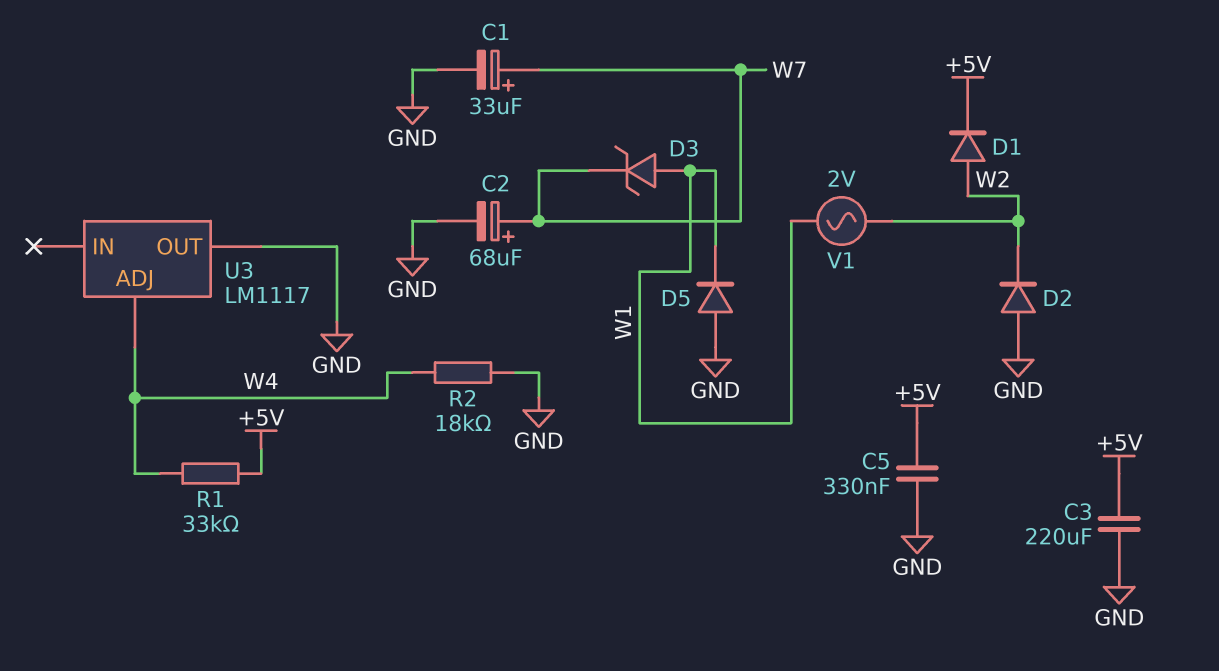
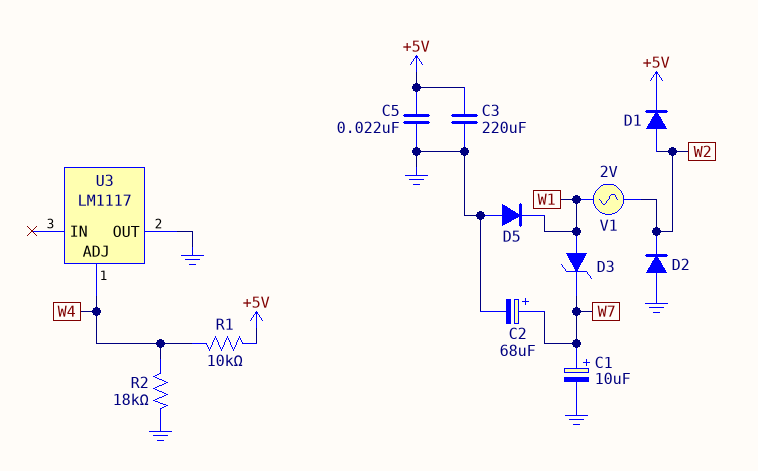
C1: 33uF (plus W7, minus GND) -> 10uF (plus W7, minus GND)
C5: 330nF (+5V, GND) -> 22nF (+5V, GND)
R1: 33k (+5V, W4) -> 10k (+5V, W4)

